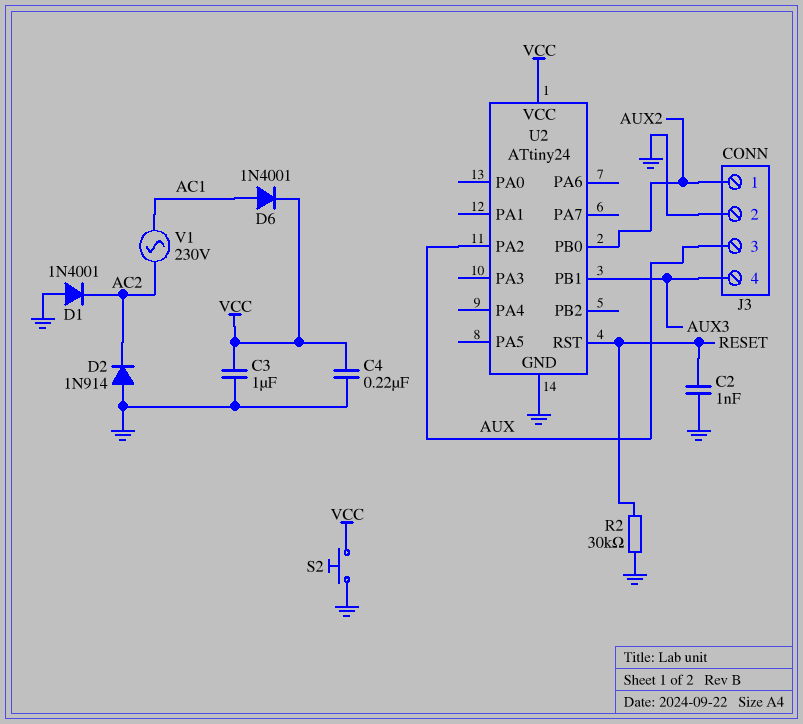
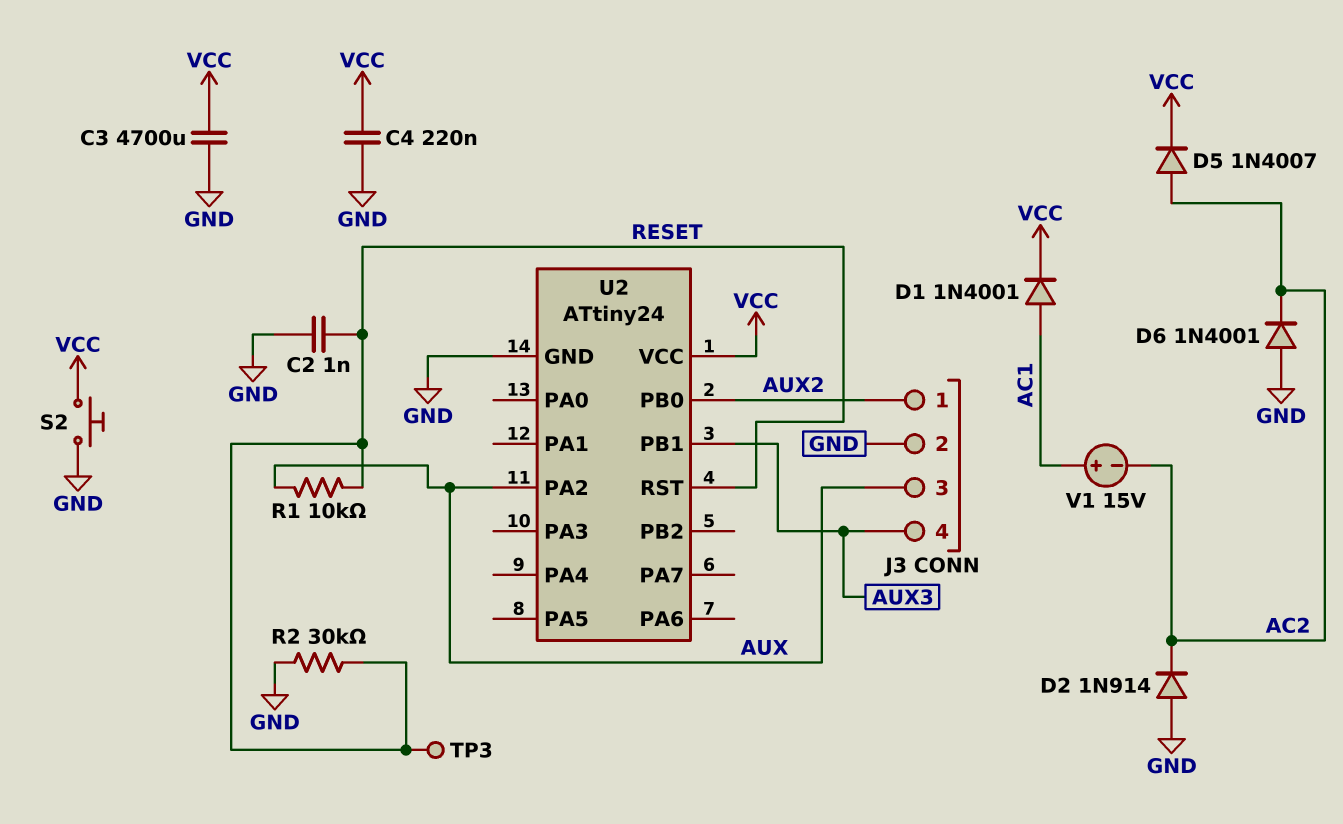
C3: 1uF (GND, VCC) -> 4700uF (GND, VCC)
D1: diode 1N4001 (A GND, K AC2) -> diode 1N4001 (A AC1, K VCC)
D5: none -> diode 1N4007 (A AC2, K VCC)
D6: diode 1N4001 (A AC1, K VCC) -> diode 1N4001 (A GND, K AC2)
R1: none -> 10k (AUX, RESET)
TP3: none -> test point (RESET)
V1: AC 230V (AC1, AC2) -> 15V (plus AC1, minus AC2)

